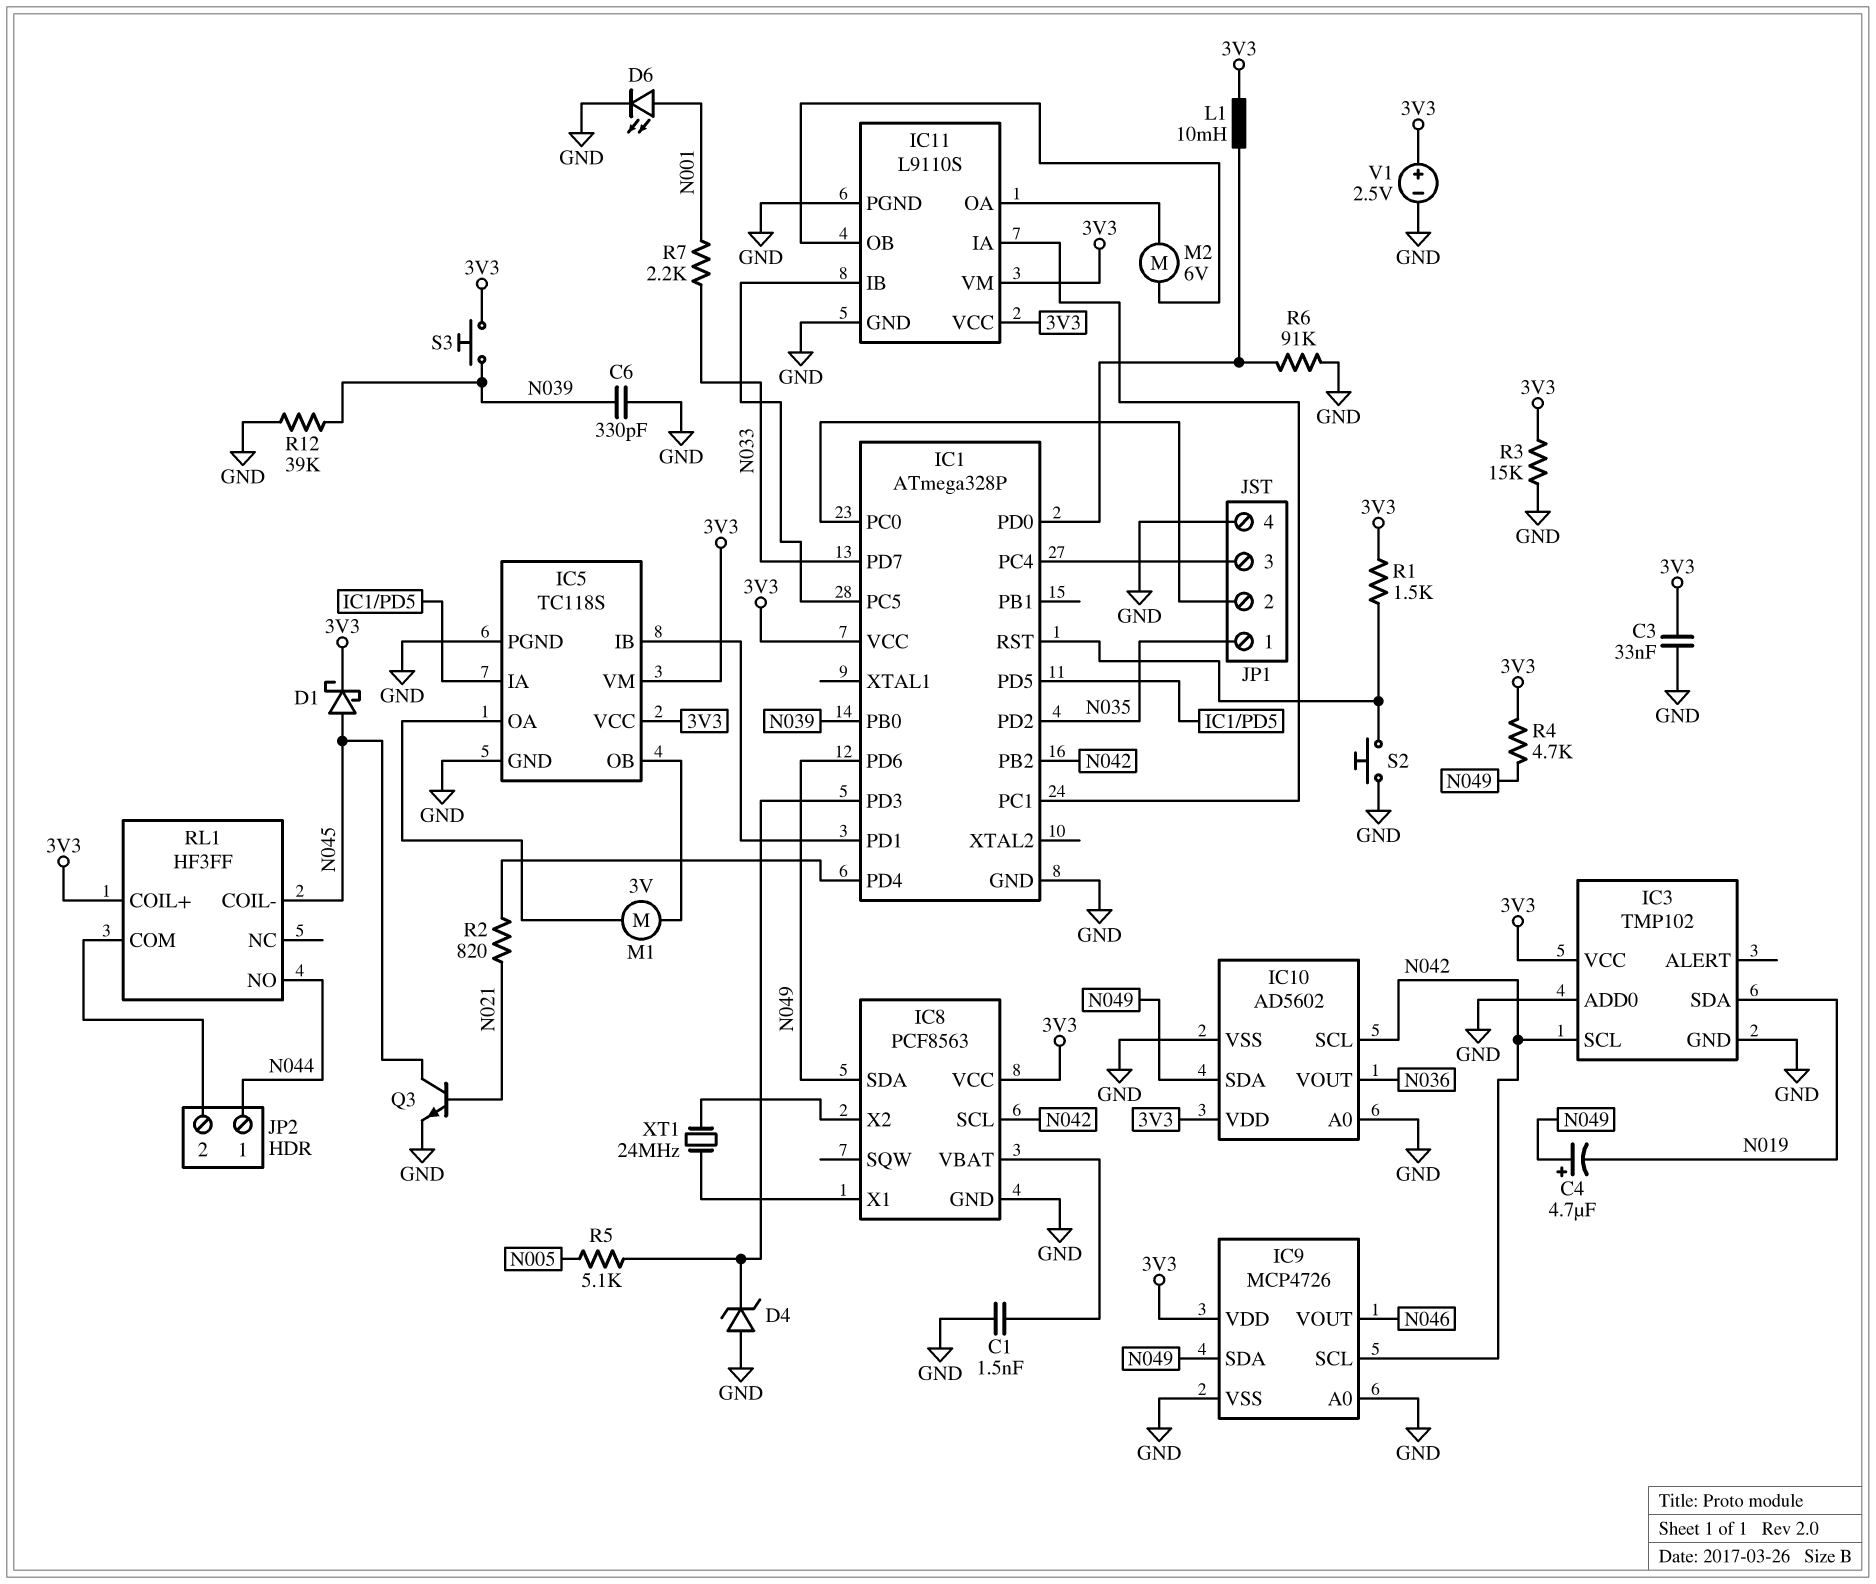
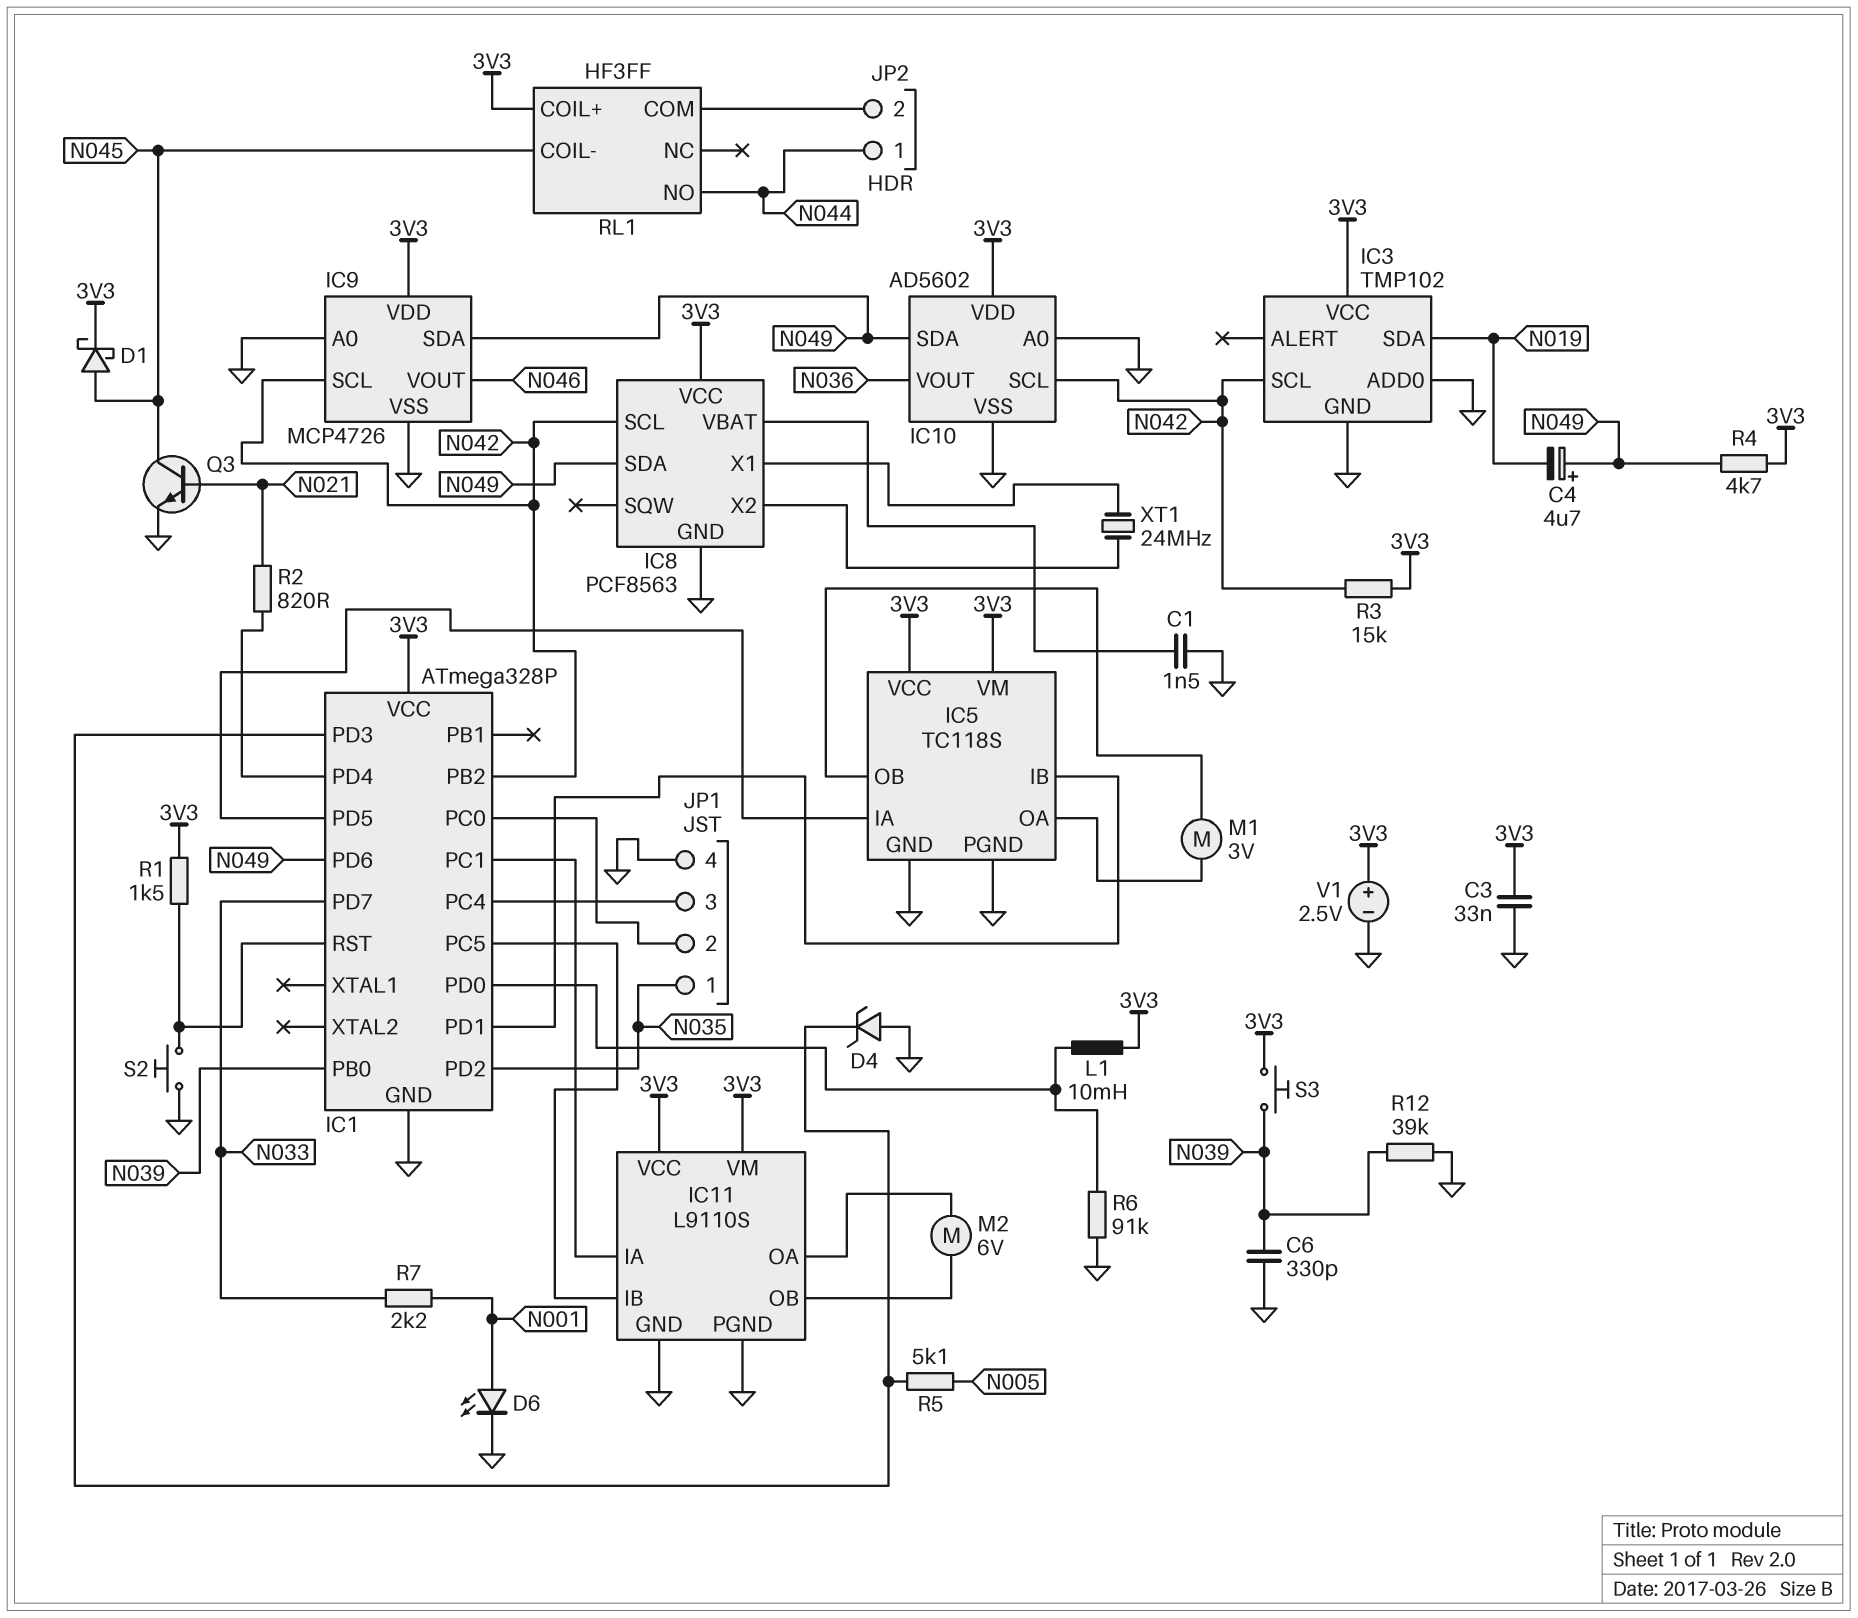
R3: 15k (3V3, GND) -> 15k (3V3, N042)

